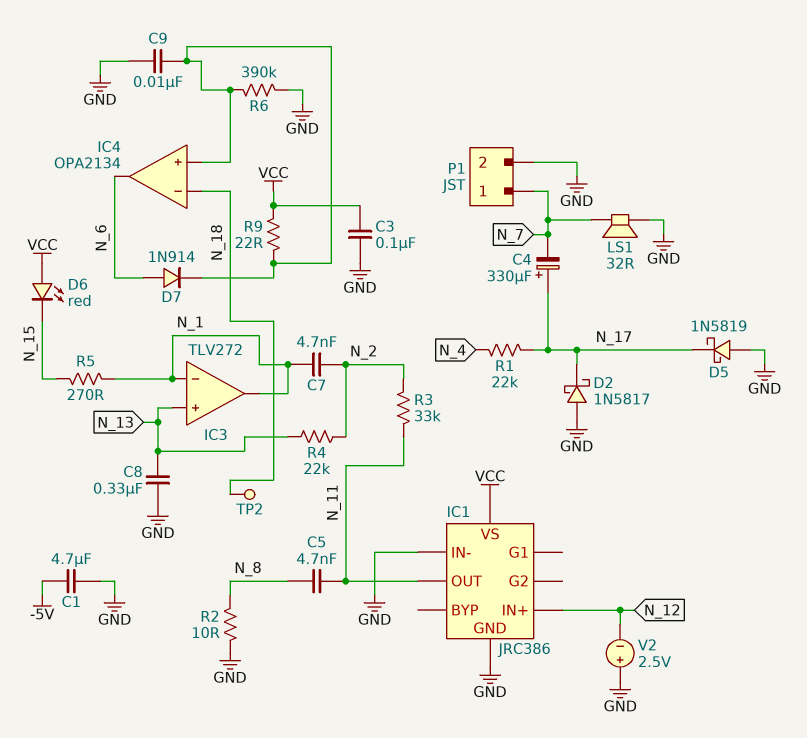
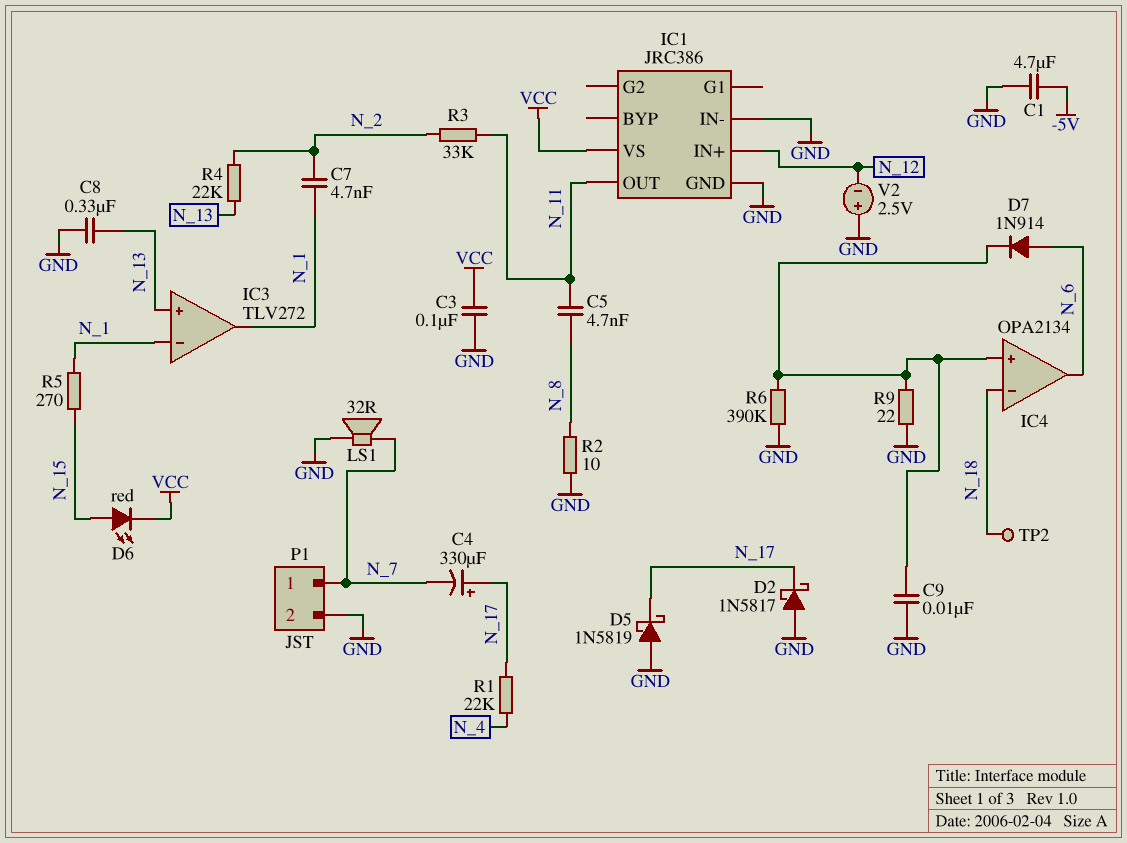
D6: LED red (A VCC, K N_15) -> LED red (A N_15, K VCC)
R9: 22 (IC4/in+, VCC) -> 22 (GND, IC4/in+)

